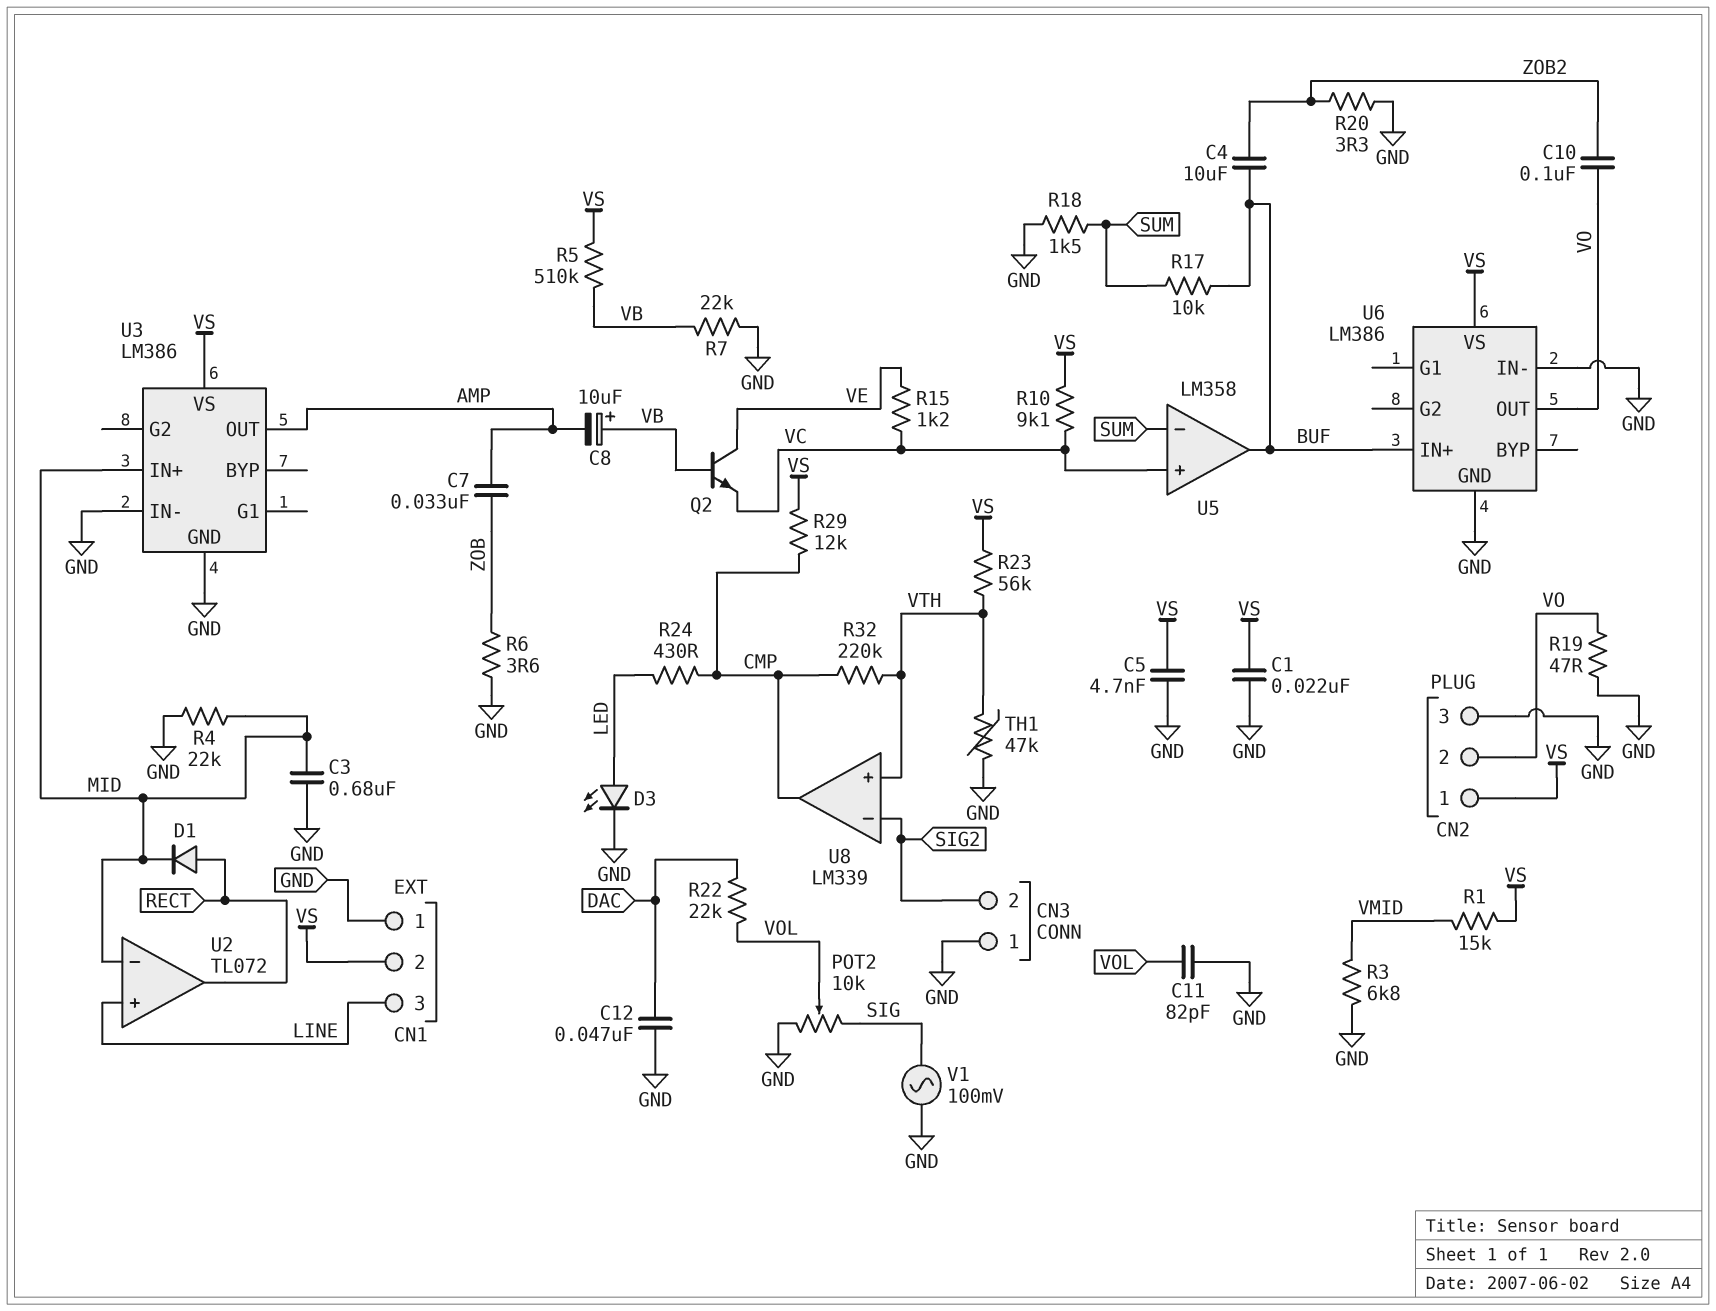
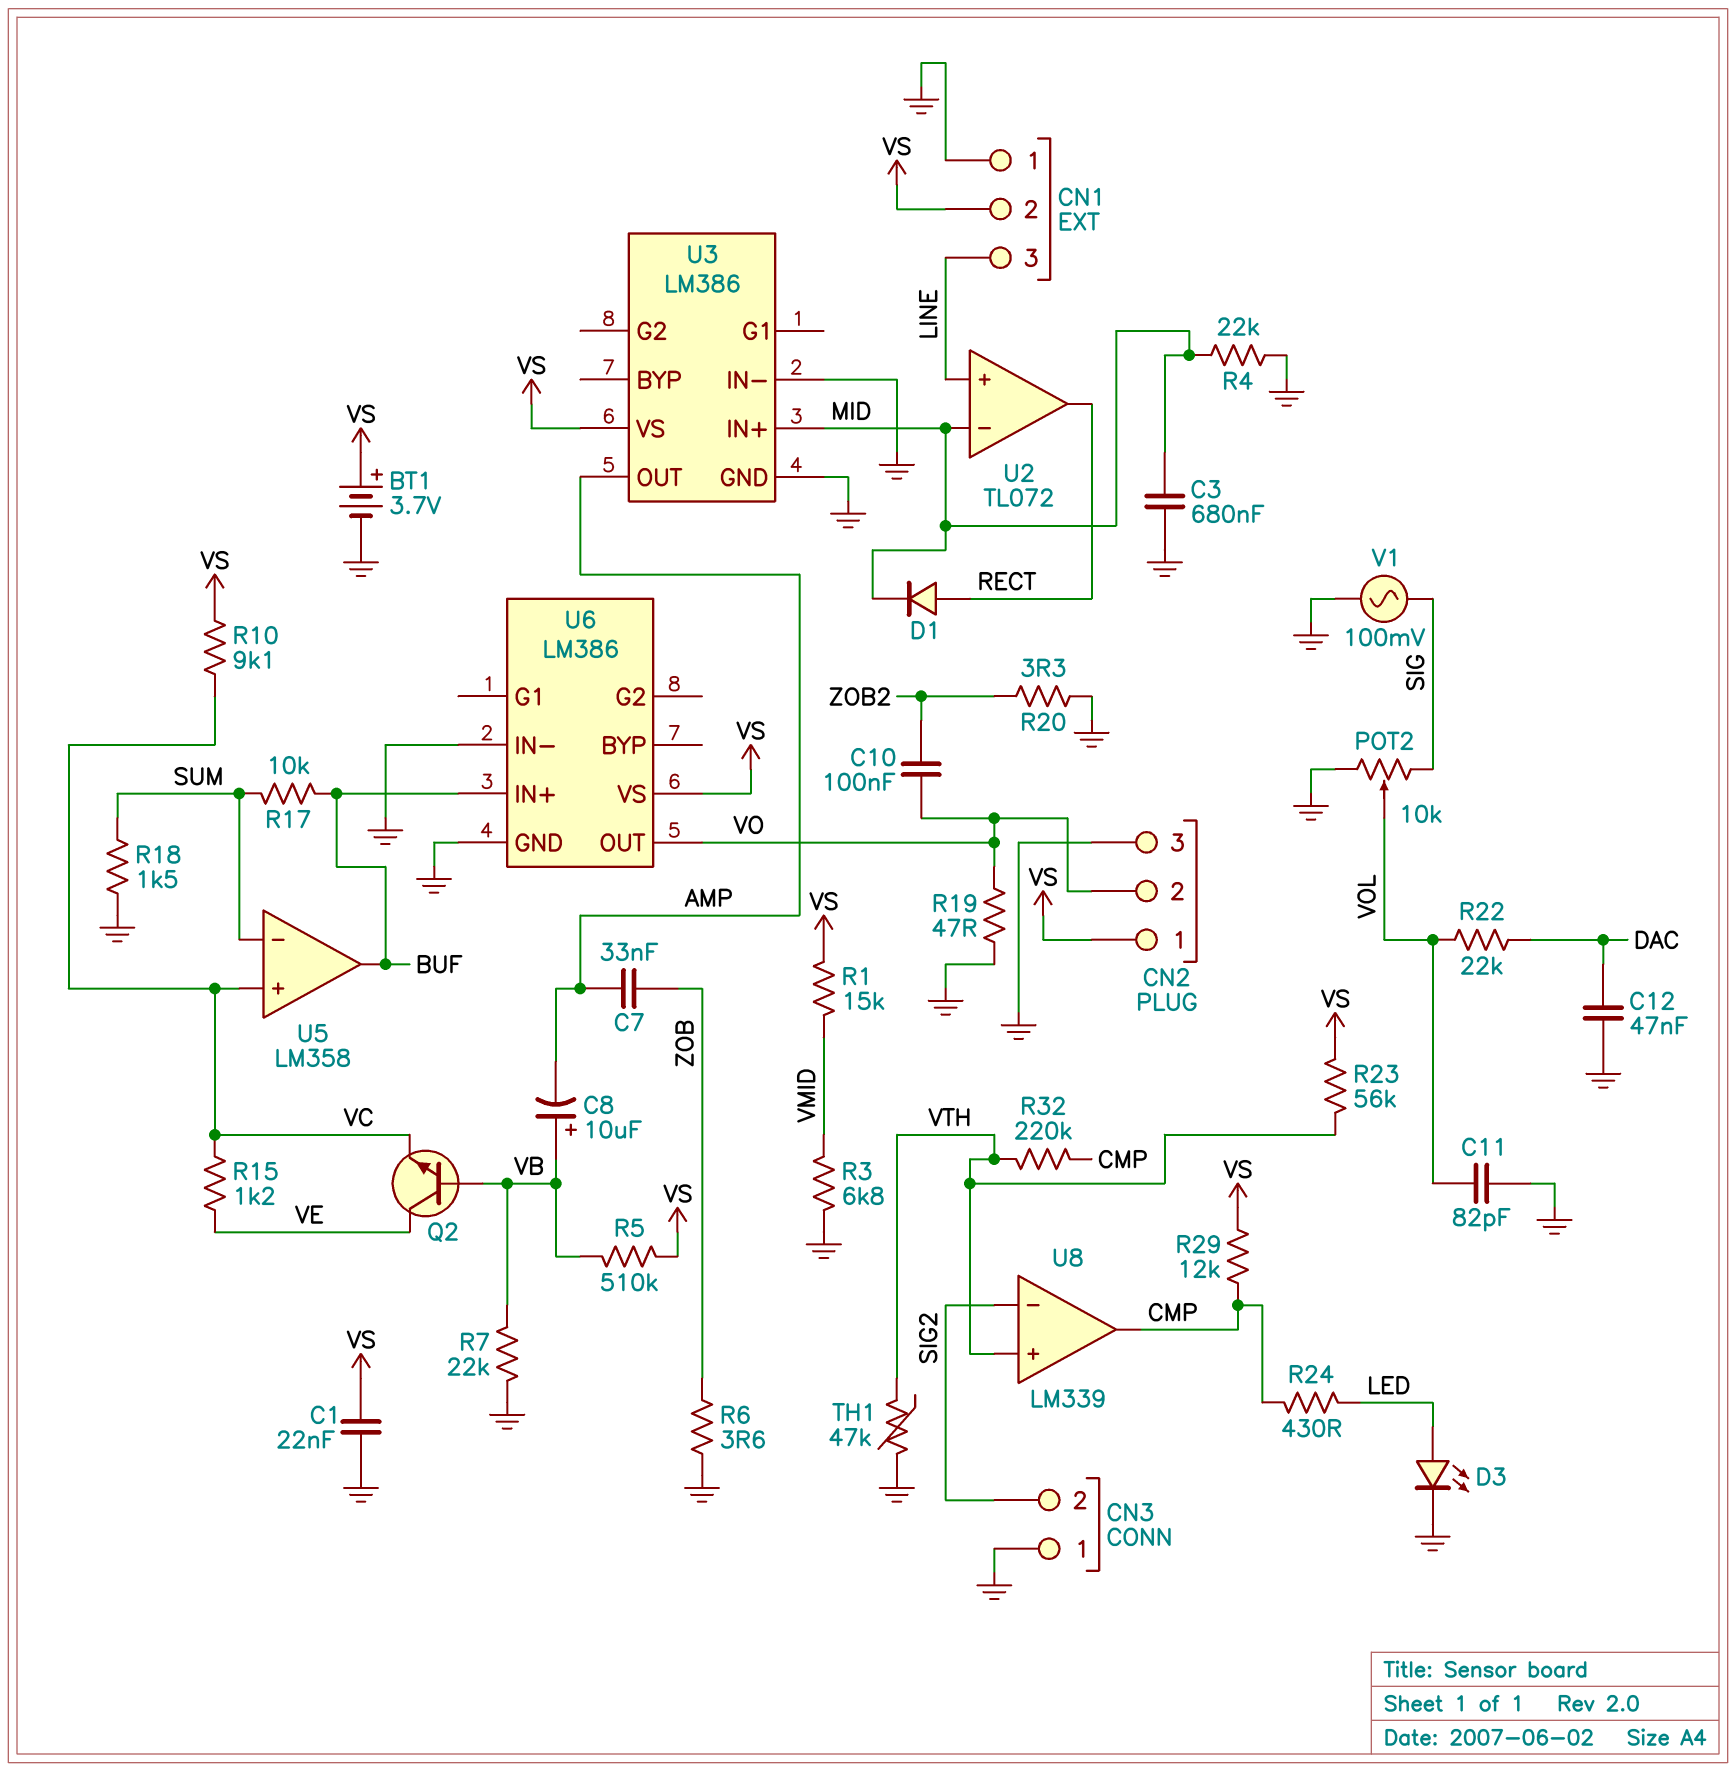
BT1: none -> 3.7V (plus VS, minus GND)
C4: 10uF (BUF, ZOB2) -> none
C5: 4.7nF (GND, VS) -> none

